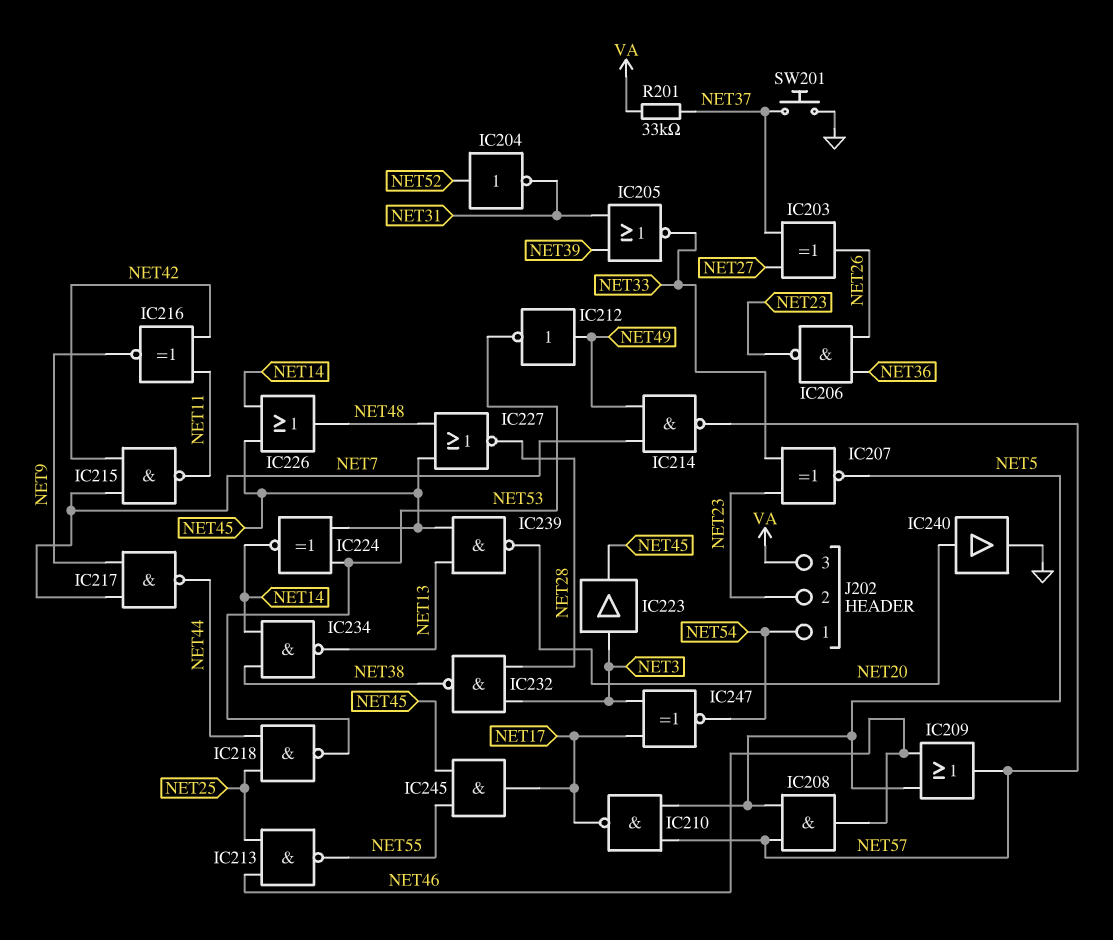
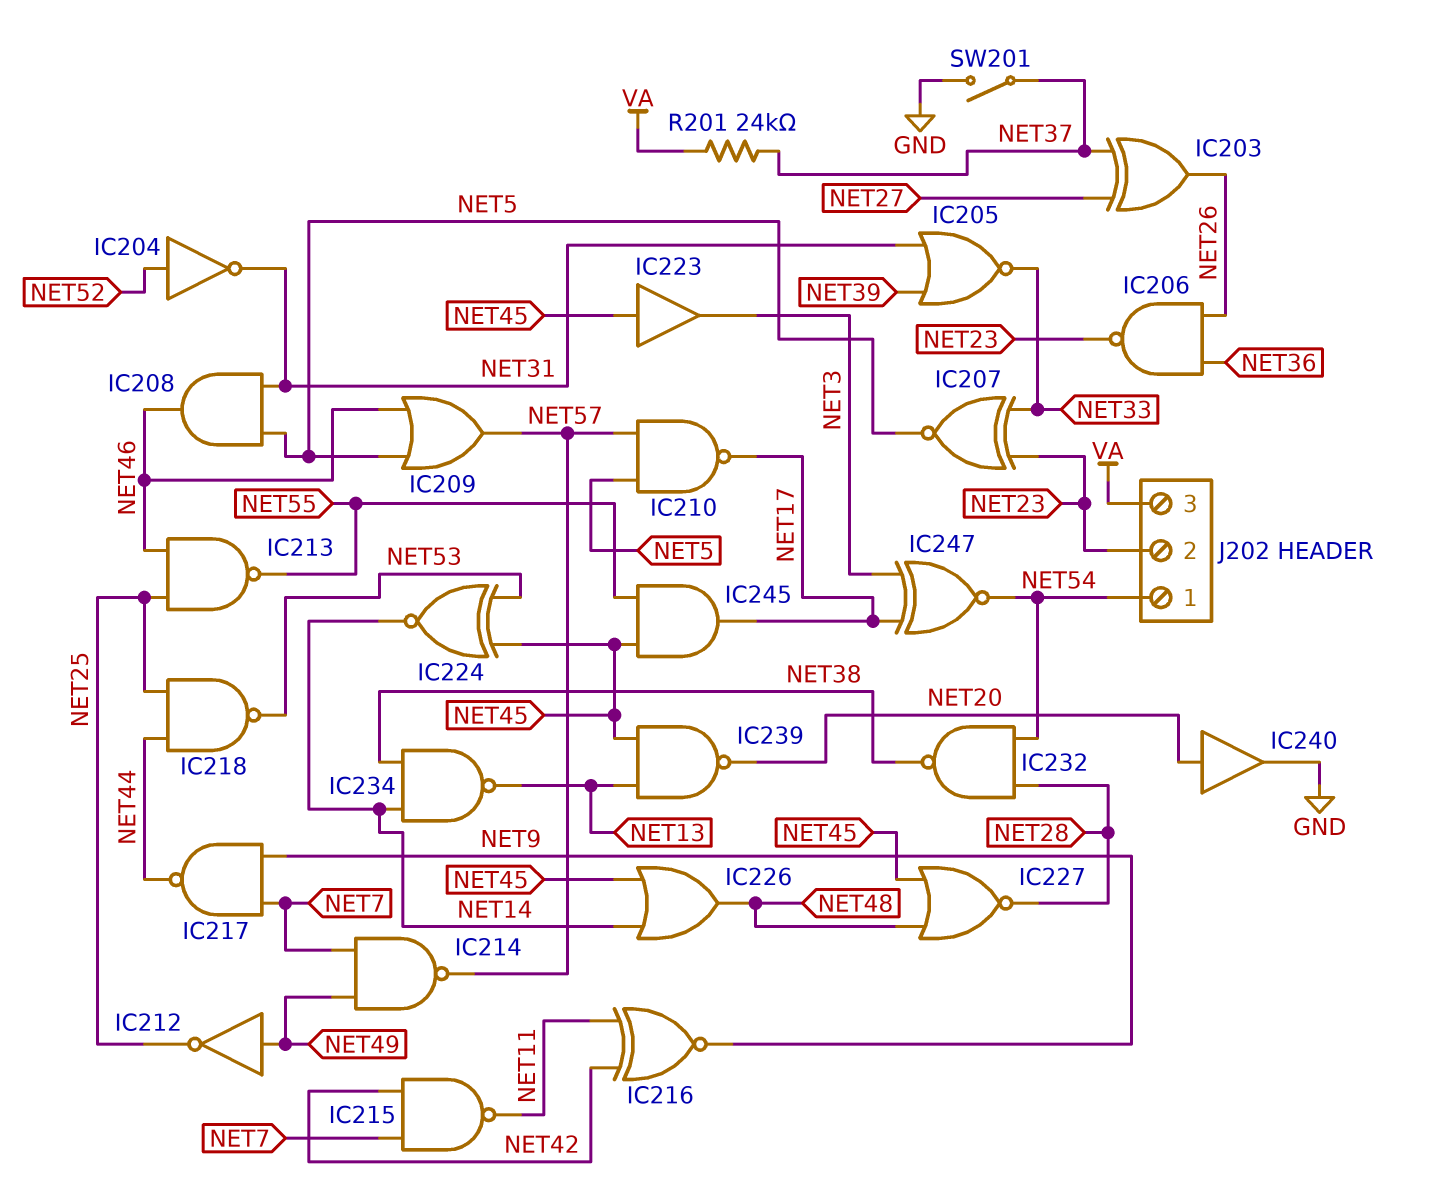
IC208: AND (in NET5, in NET57, out NET46) -> AND (in NET5, in NET31, out NET46)
IC212: NOT (in NET49, out NET53) -> NOT (in NET49, out NET25)
IC223: buffer (in NET3, out NET45) -> buffer (in NET45, out NET3)
IC232: NAND (in NET3, in NET28, out NET38) -> NAND (in NET28, in NET54, out NET38)
R201: 33k (NET37, VA) -> 24k (NET37, VA)
SW201: button (GND, NET37) -> switch (GND, NET37)

